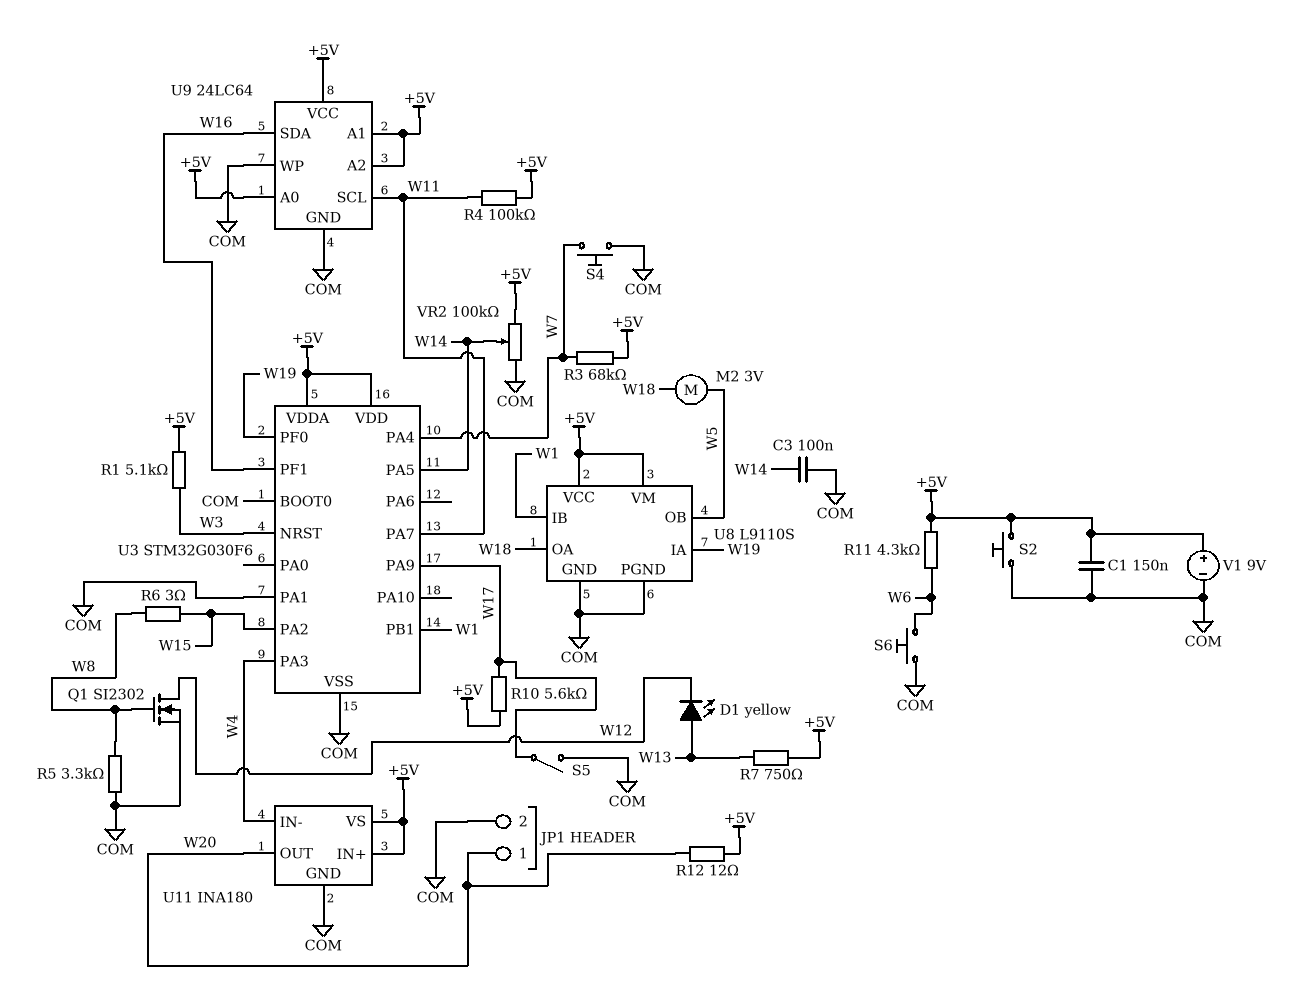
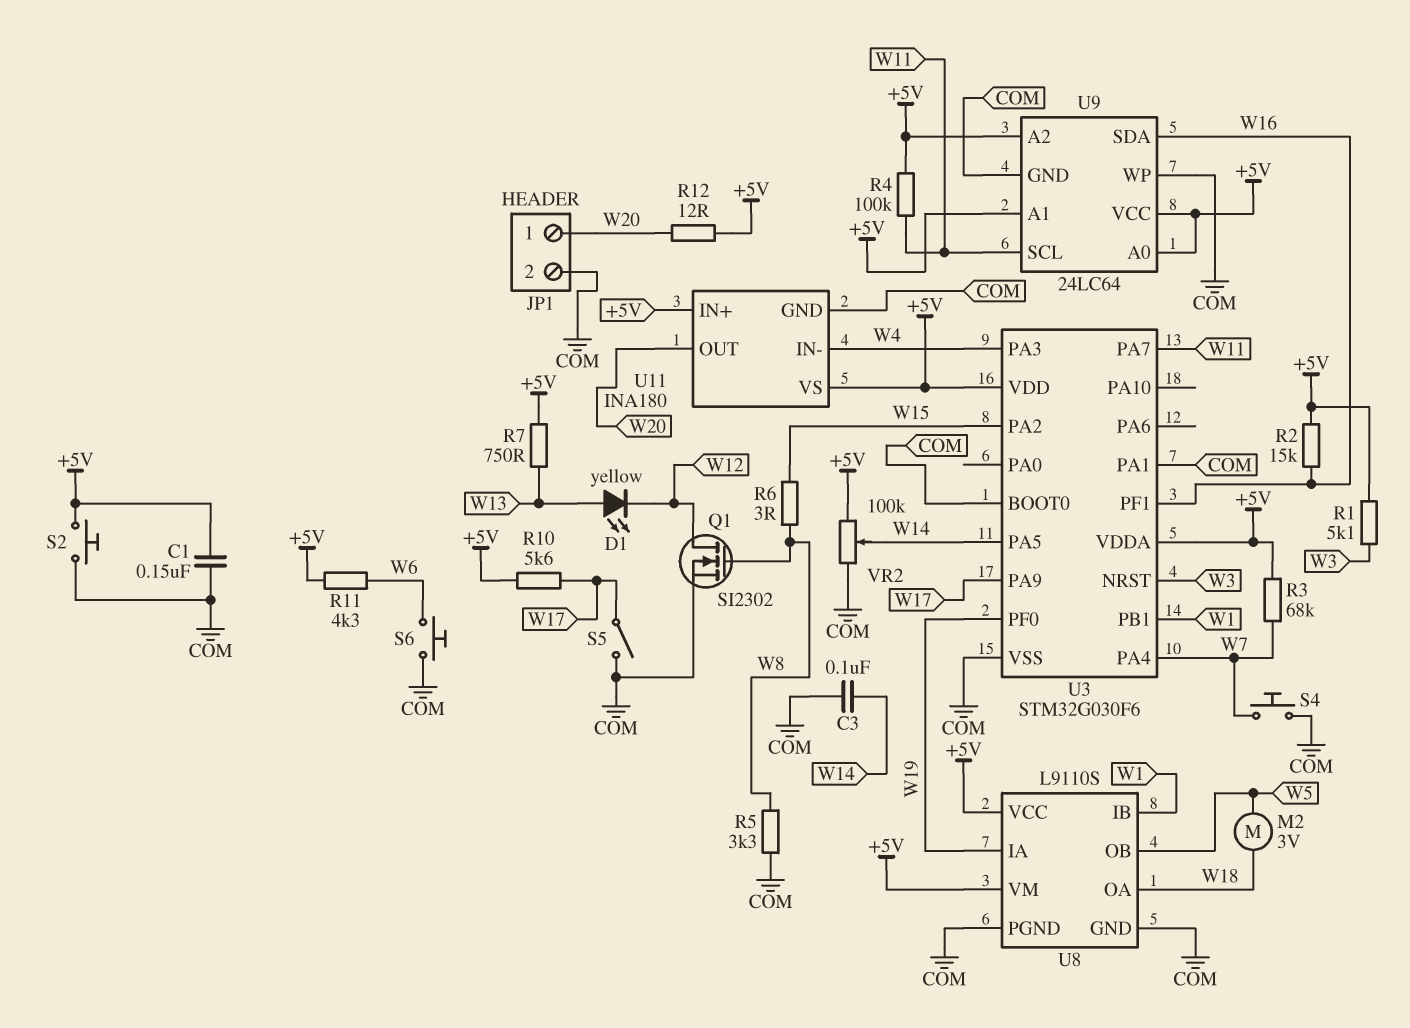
R2: none -> 15k (+5V, W16)
V1: 9V (plus +5V, minus COM) -> none

